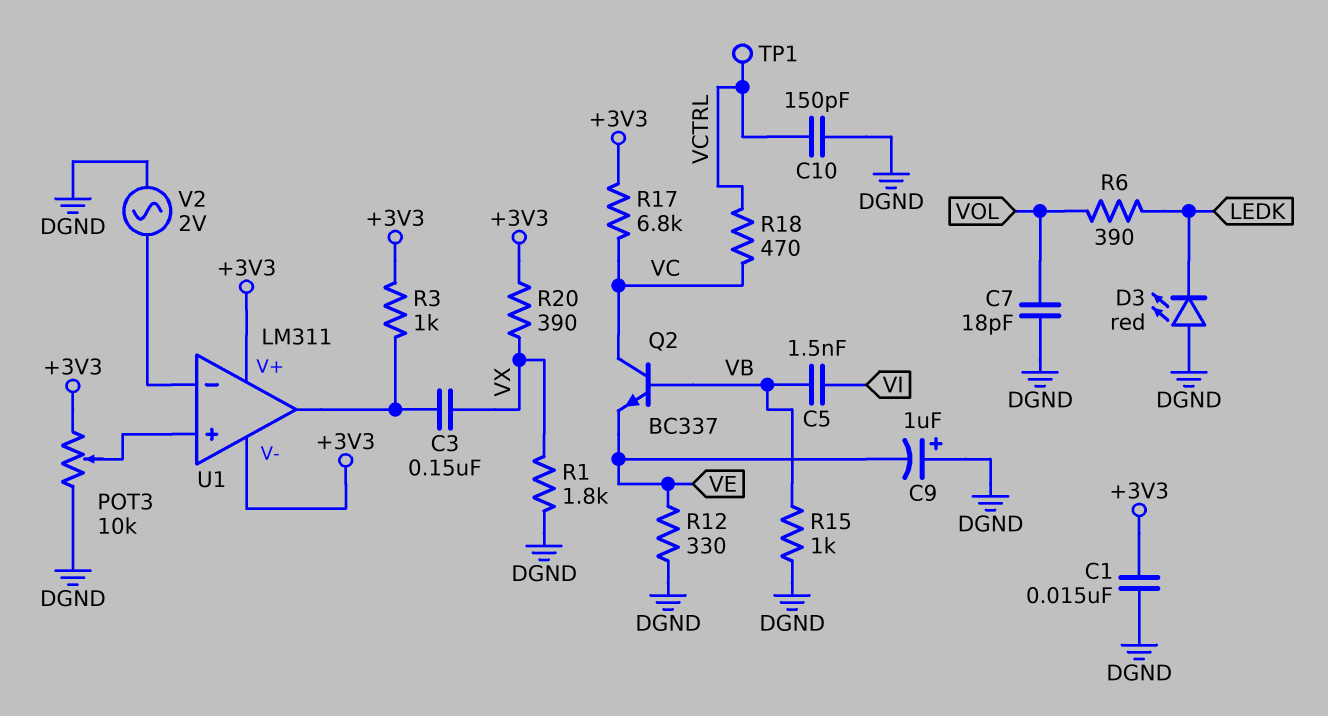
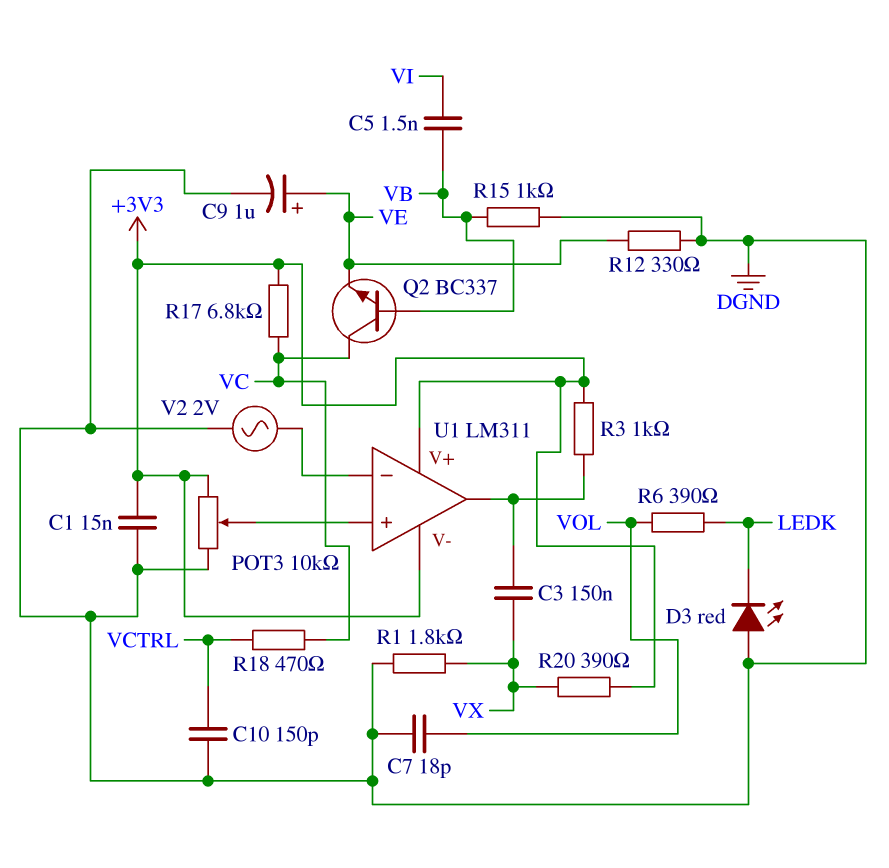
C9: 1uF (plus DGND, minus VE) -> 1uF (plus VE, minus DGND)
TP1: test point (VCTRL) -> none

